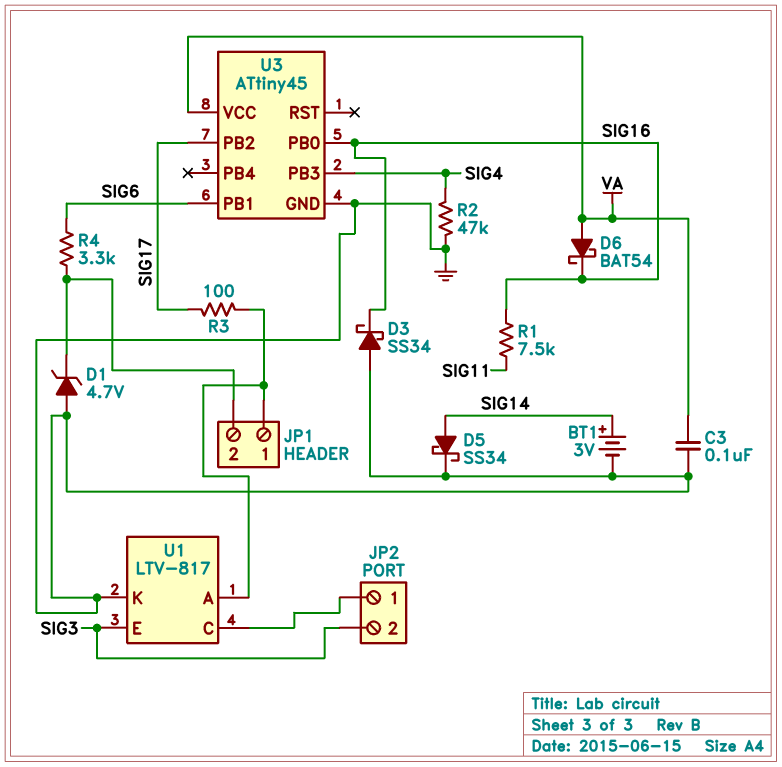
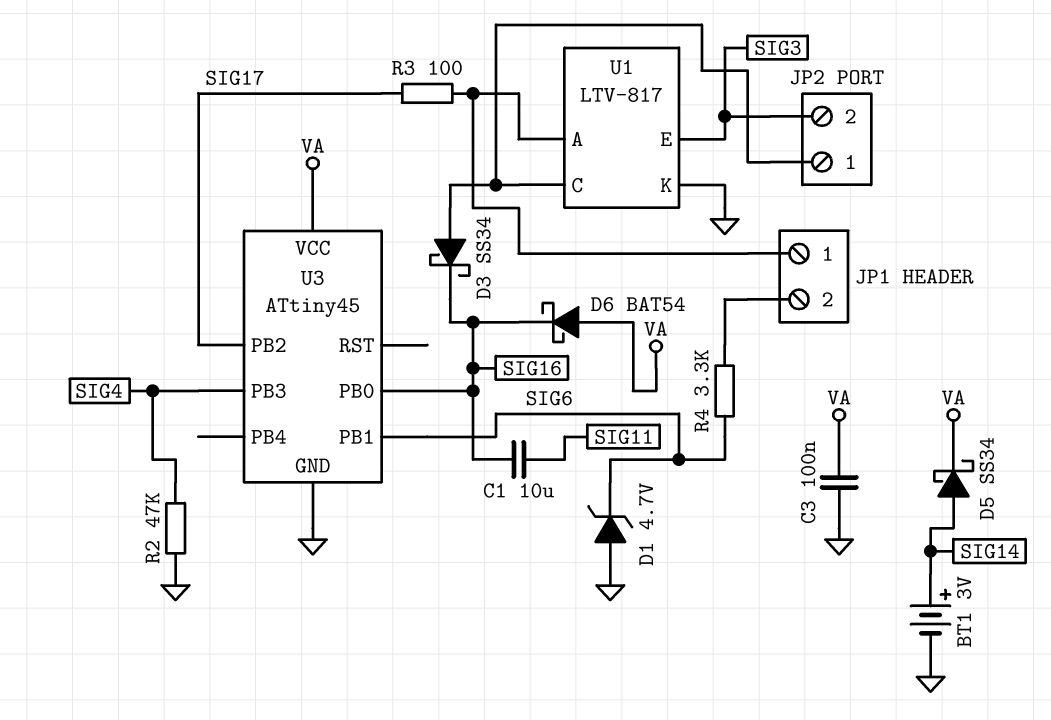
C1: none -> 10uF (SIG11, SIG16)
D1: zener 4.7V (A GND, K JP1/2) -> zener 4.7V (A GND, K SIG6)
D3: schottky SS34 (A GND, K SIG16) -> schottky SS34 (A JP2/1, K SIG16)
D5: schottky SS34 (A SIG14, K GND) -> schottky SS34 (A SIG14, K VA)
R1: 7.5k (SIG11, SIG16) -> none

